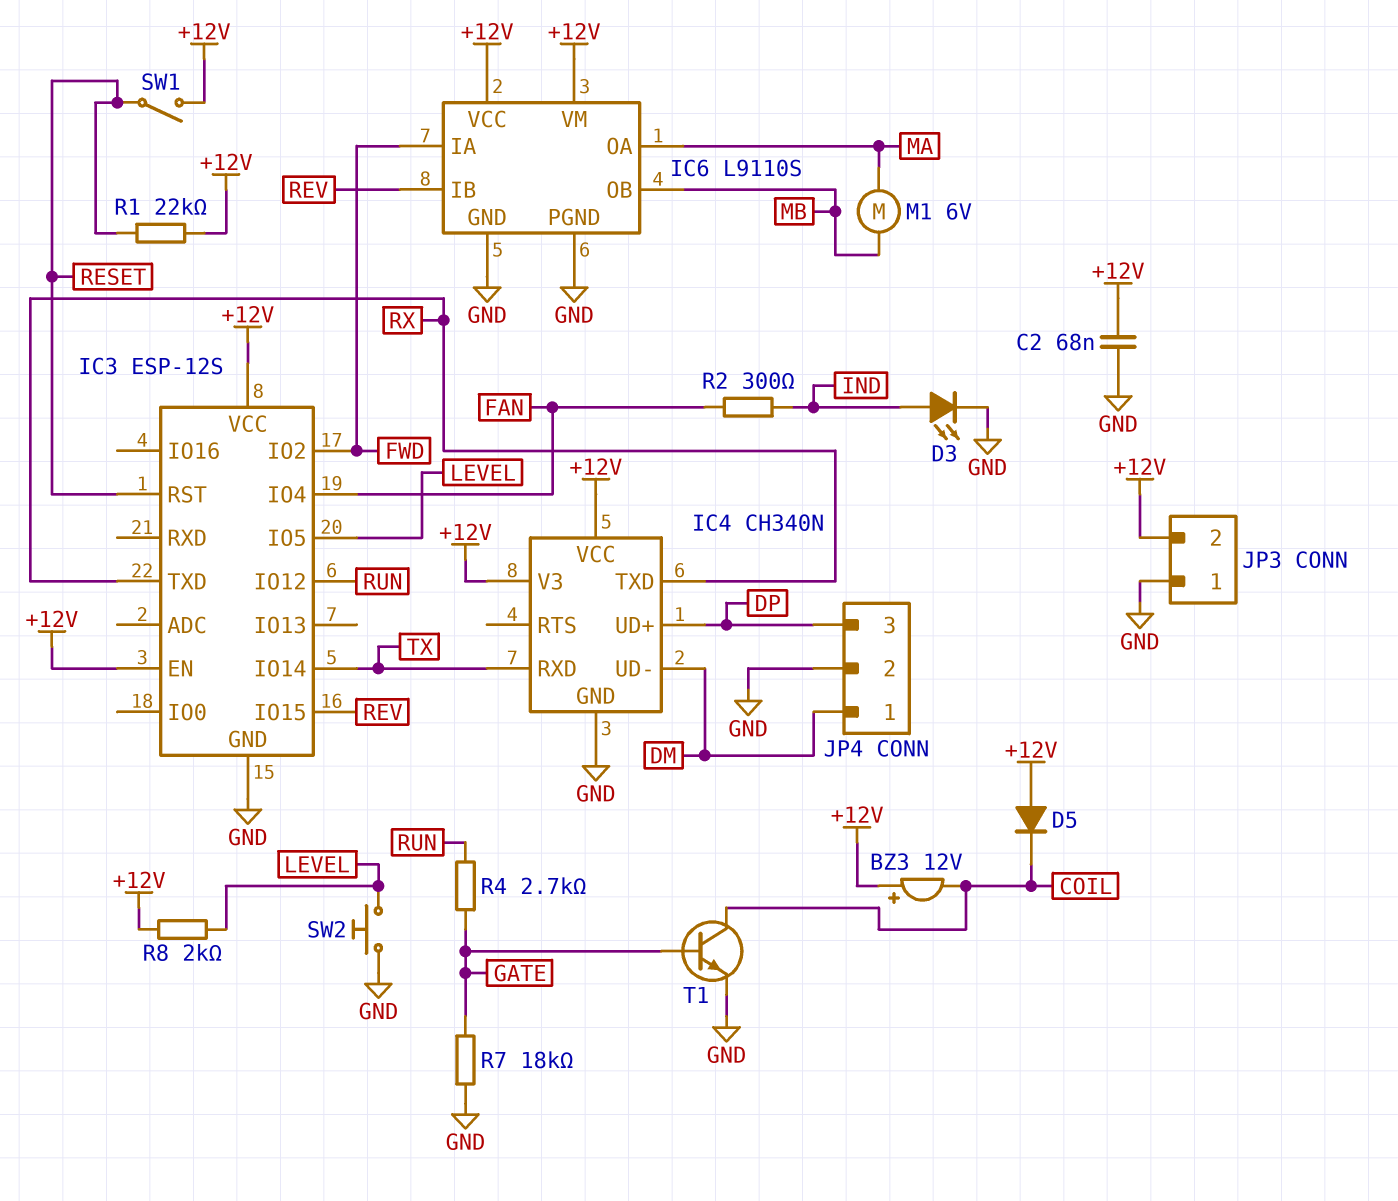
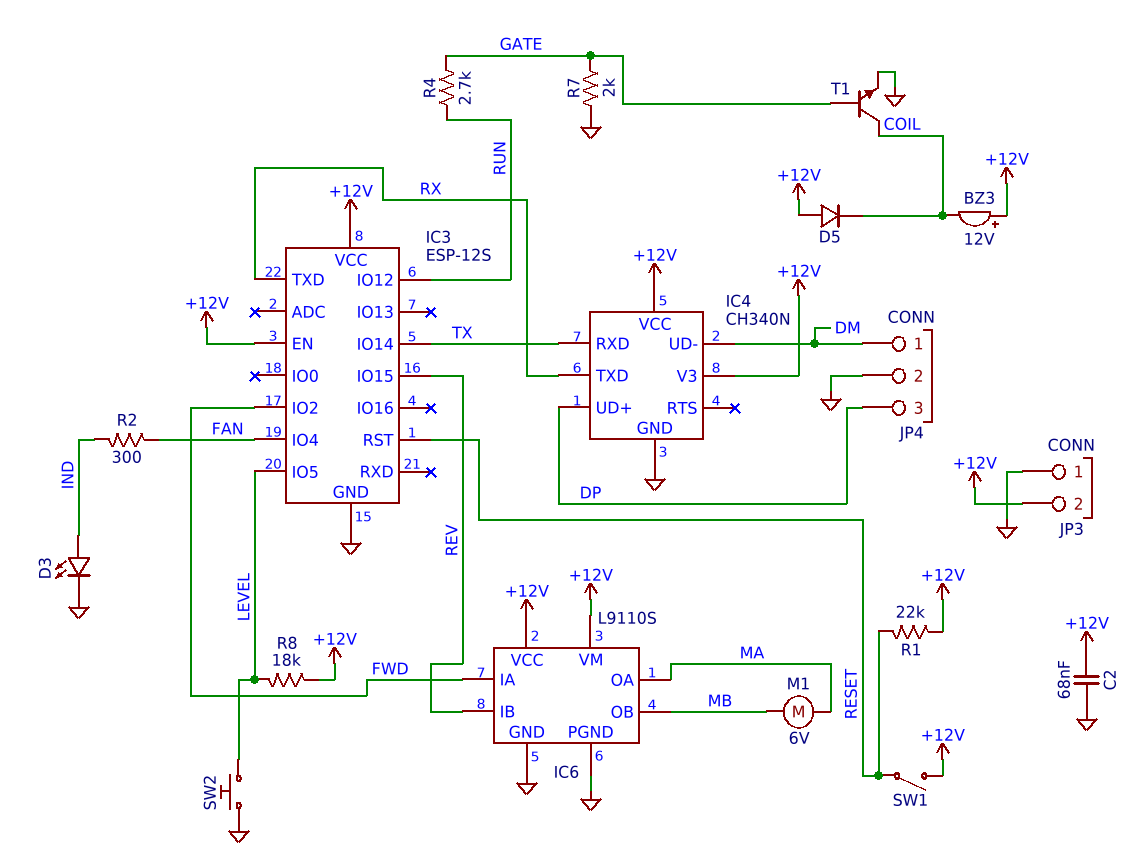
R7: 18k (GATE, GND) -> 2k (GATE, GND)
R8: 2k (+12V, LEVEL) -> 18k (+12V, LEVEL)

